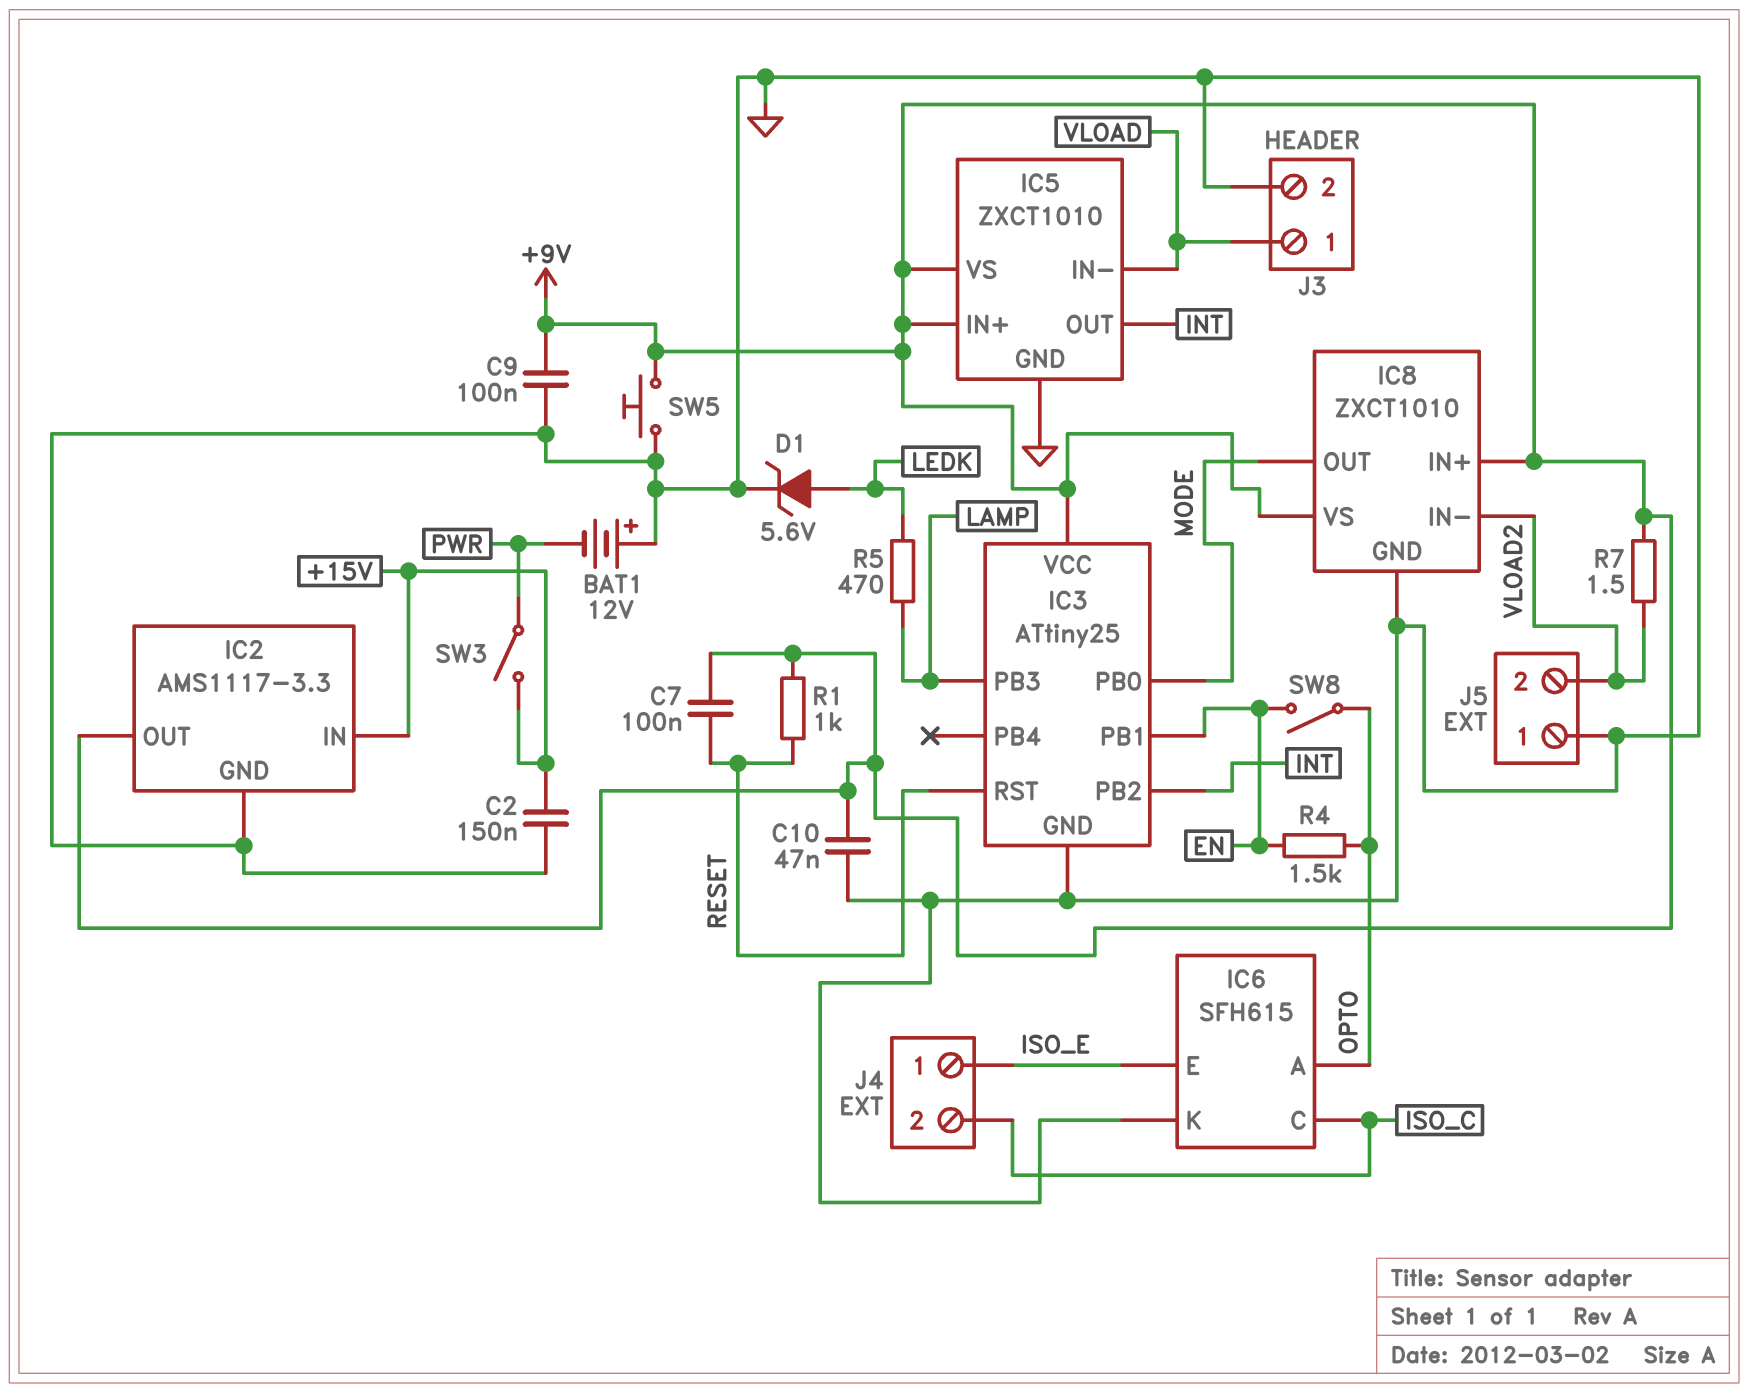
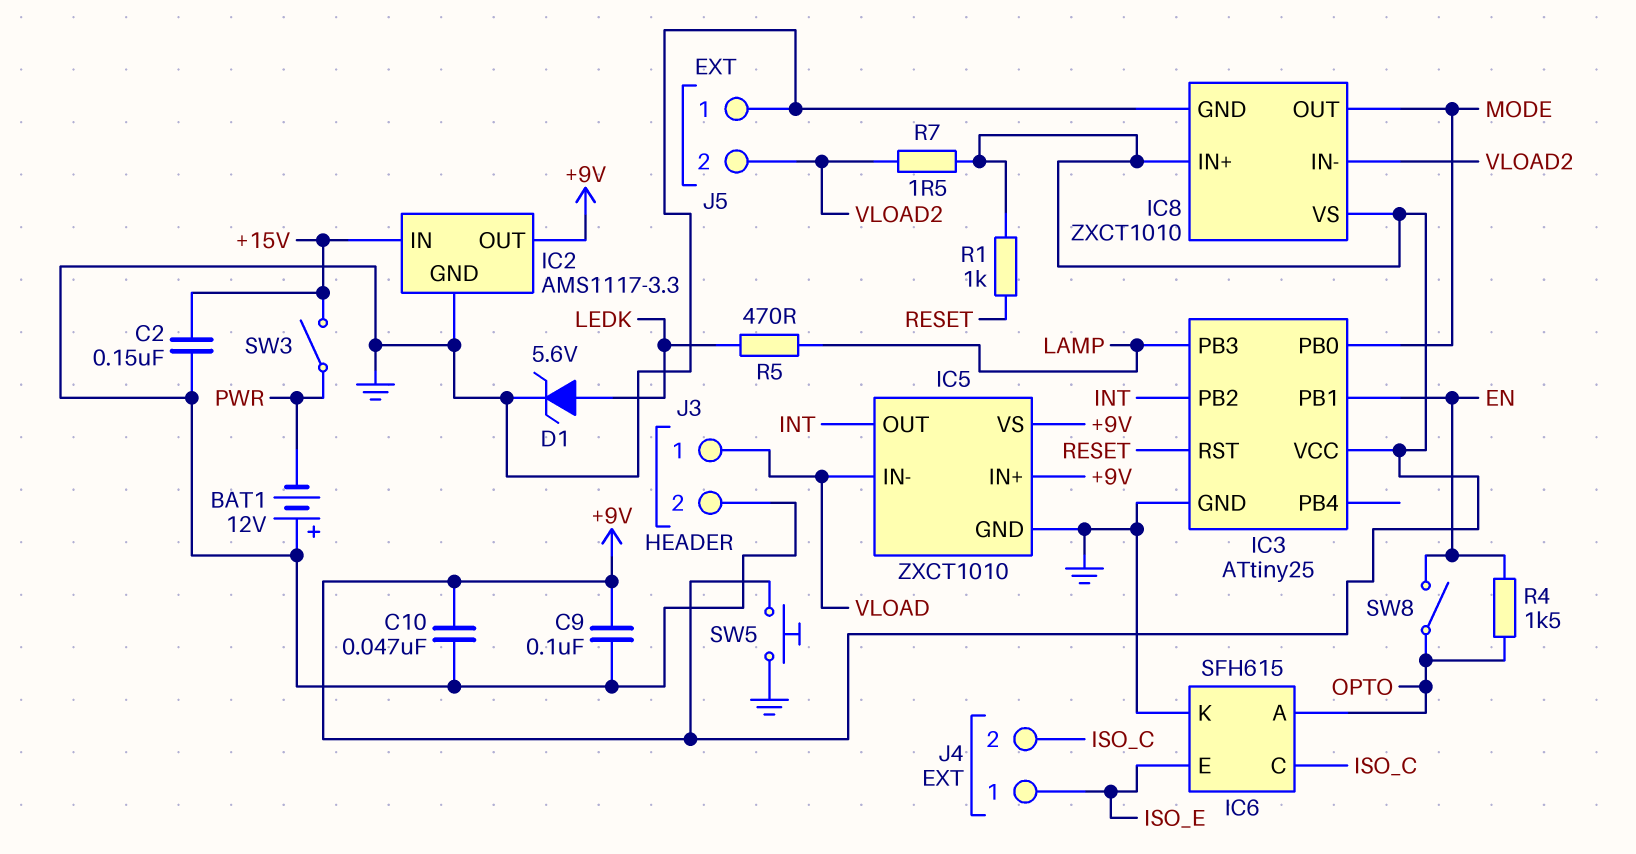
C7: 100nF (+9V, RESET) -> none

